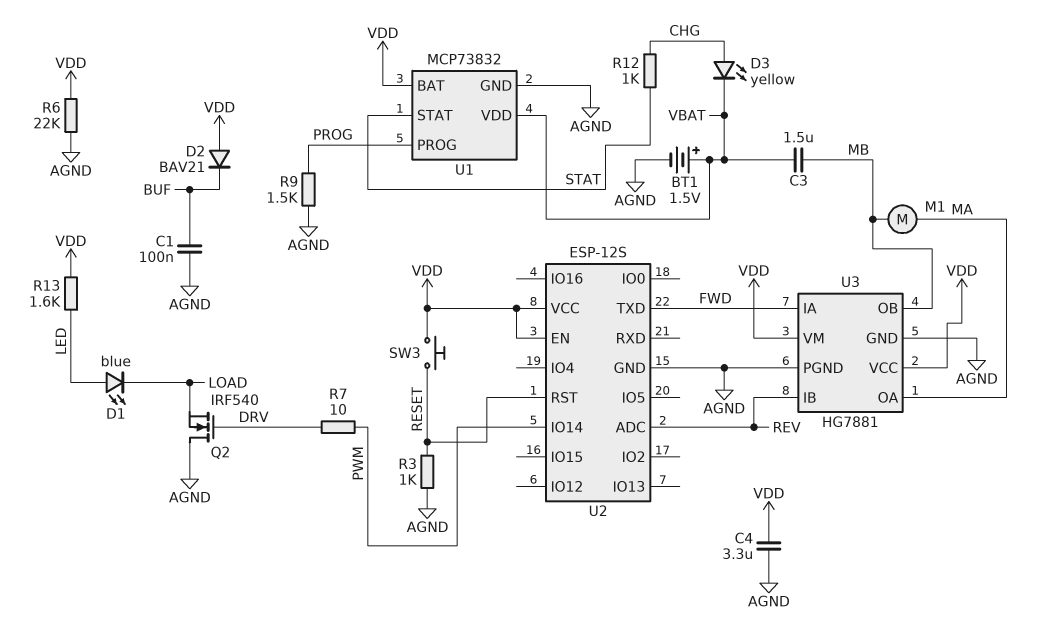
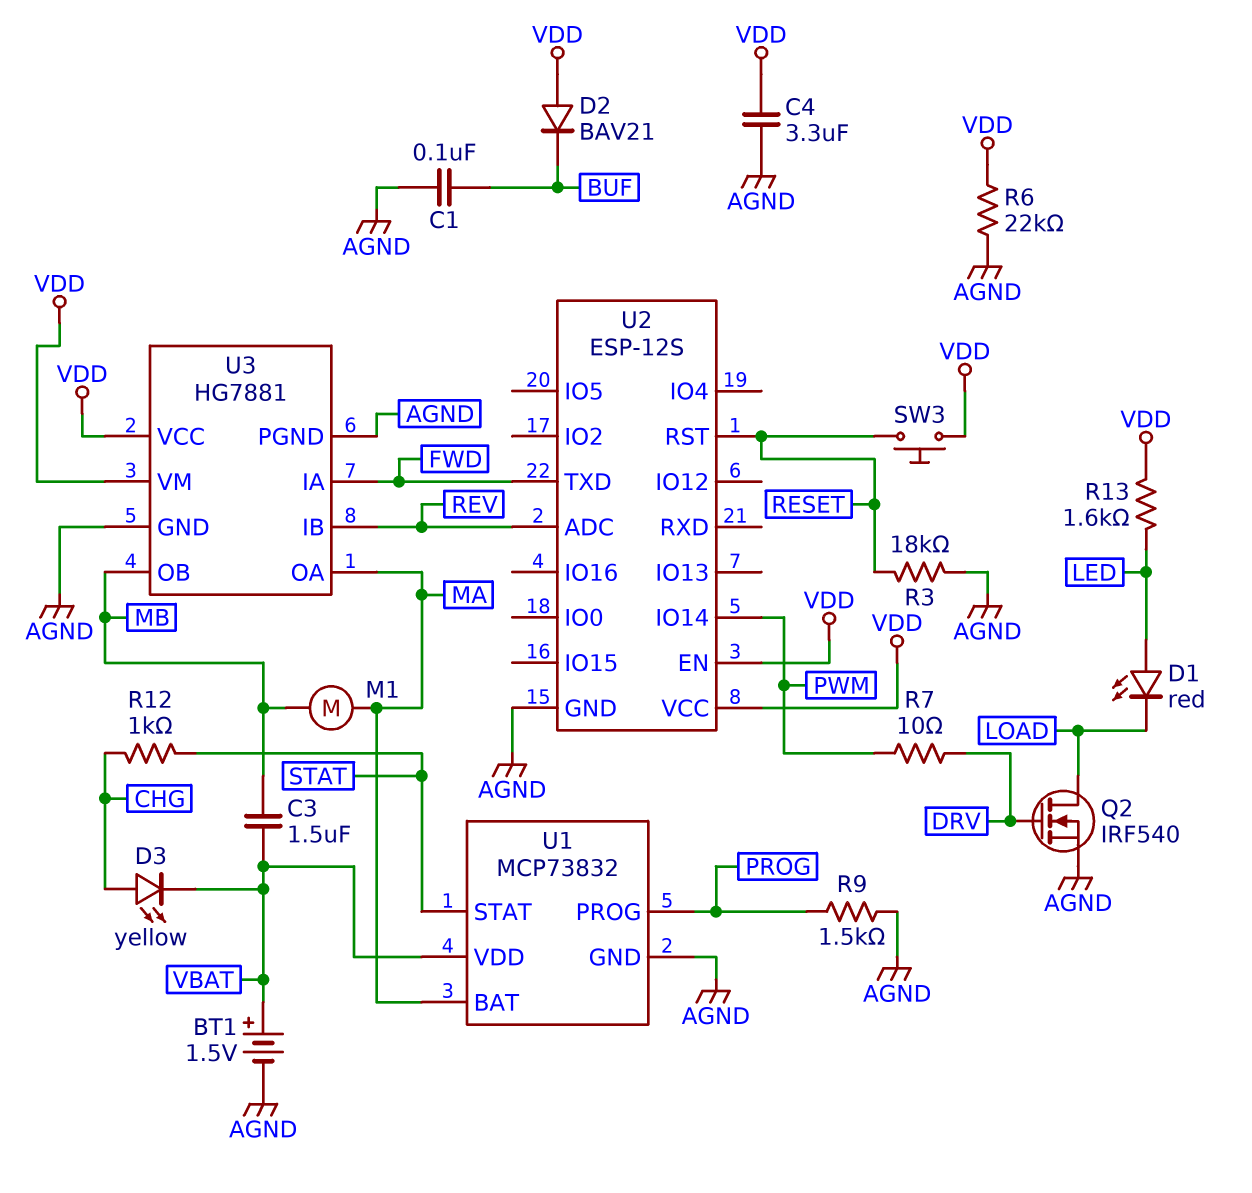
D1: LED blue (A LED, K LOAD) -> LED red (A LED, K LOAD)
Q2: NMOS IRF540 (G DRV, D AGND, S LOAD) -> NMOS IRF540 (G DRV, D LOAD, S AGND)
R3: 1k (AGND, RESET) -> 18k (AGND, RESET)
U1 pin BAT: VDD -> MA

